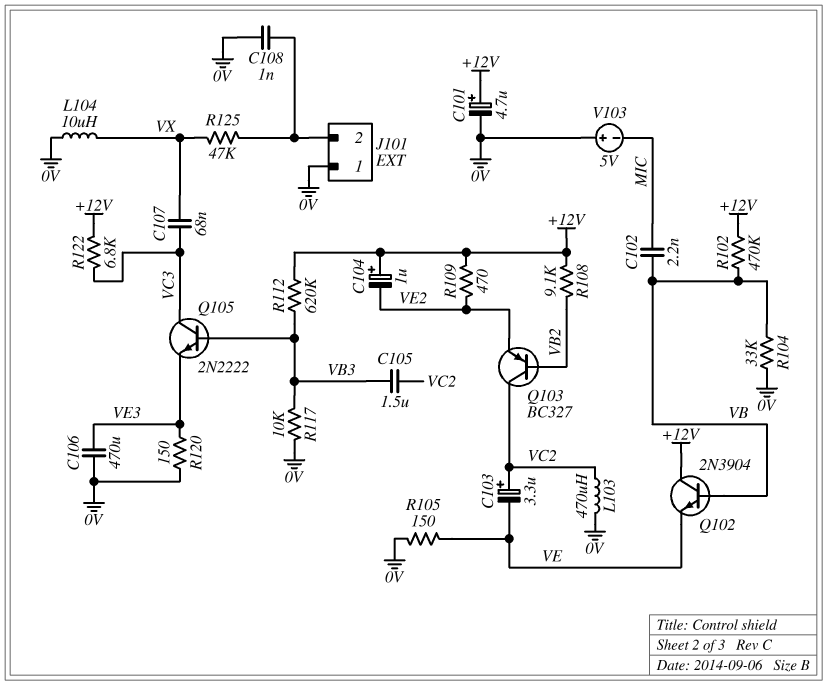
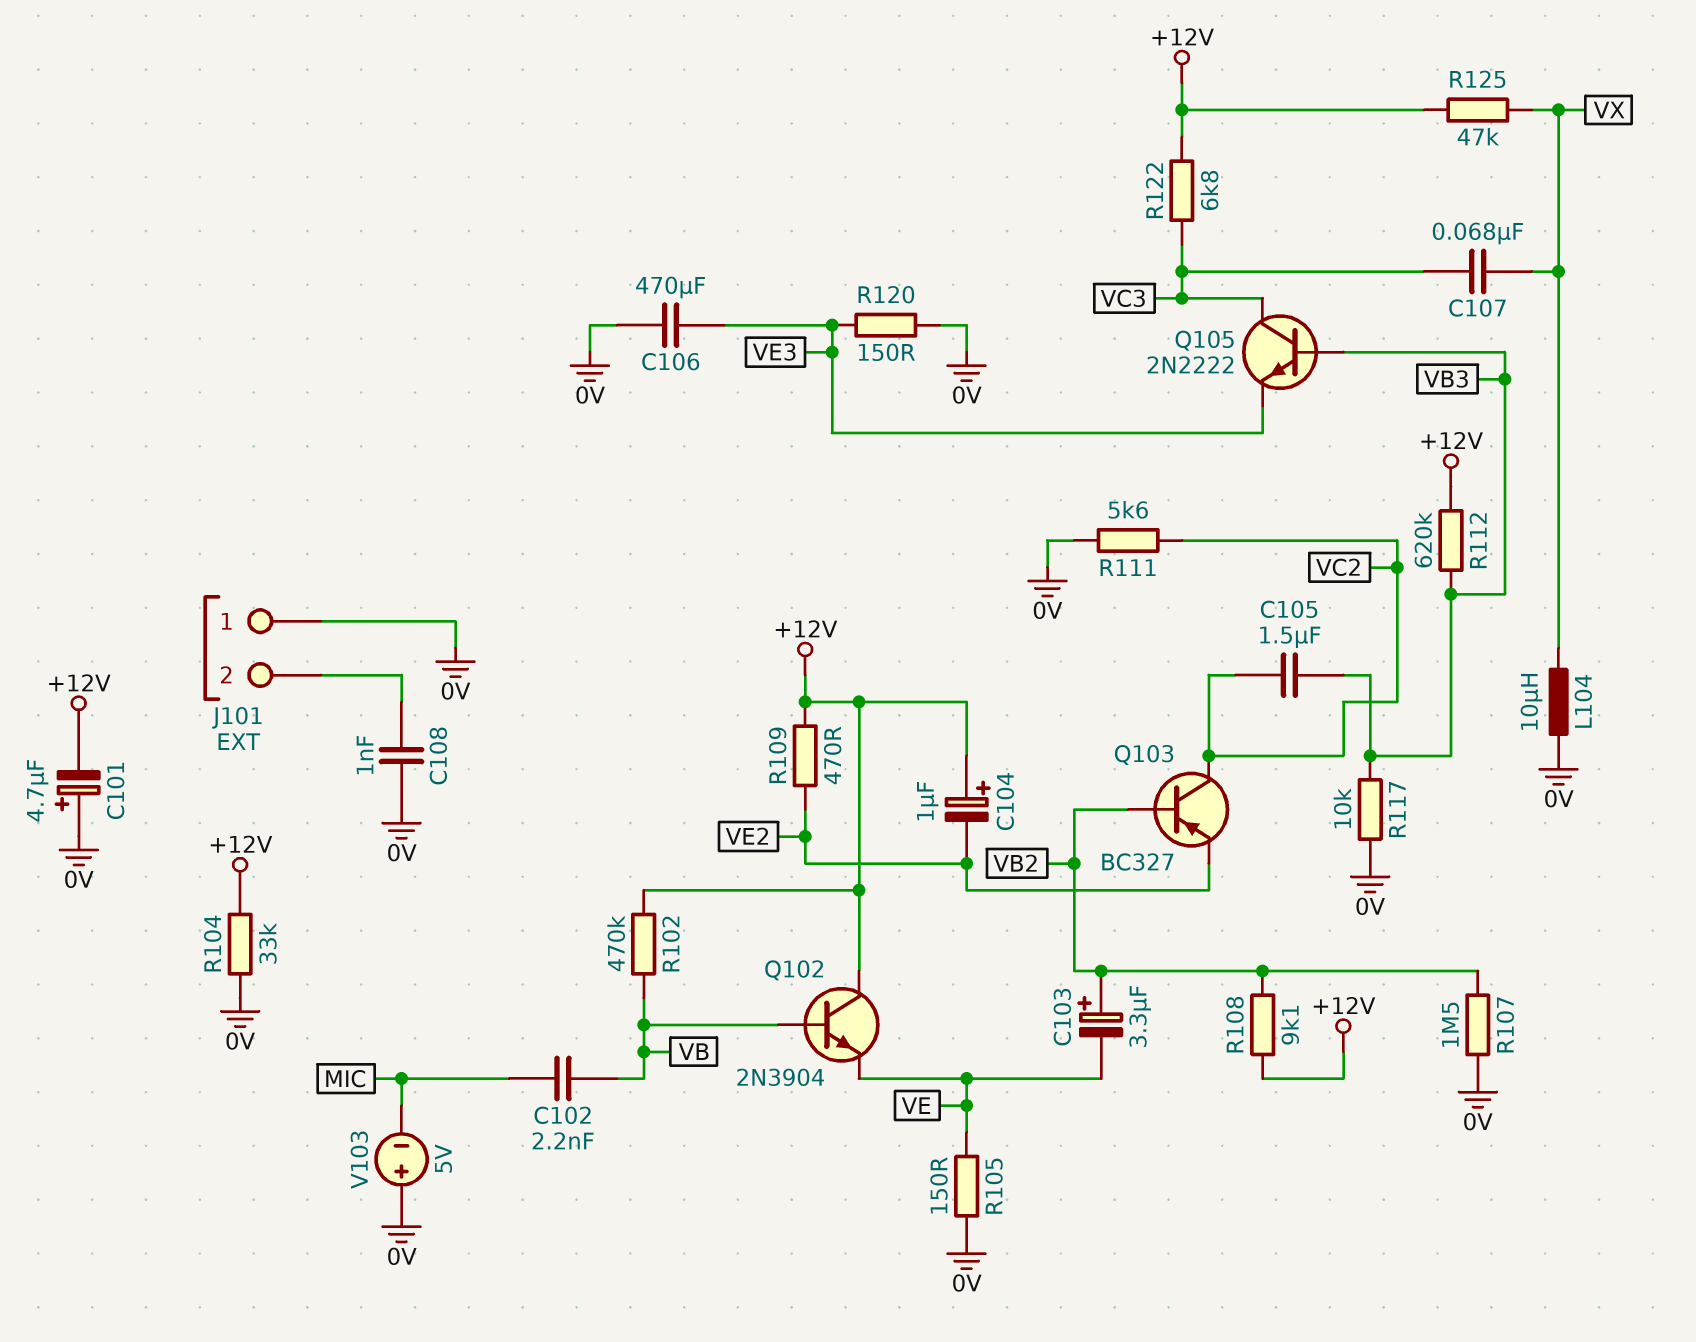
C101: 4.7uF (plus +12V, minus 0V) -> 4.7uF (plus 0V, minus +12V)
C103: 3.3uF (plus VC2, minus VE) -> 3.3uF (plus VB2, minus VE)
L103: 470uH (0V, VC2) -> none
R104: 33k (0V, VB) -> 33k (+12V, 0V)
R107: none -> 1.5M (0V, VB2)
R111: none -> 5.6k (0V, VC2)
R125: 47k (J101/2, VX) -> 47k (+12V, VX)

